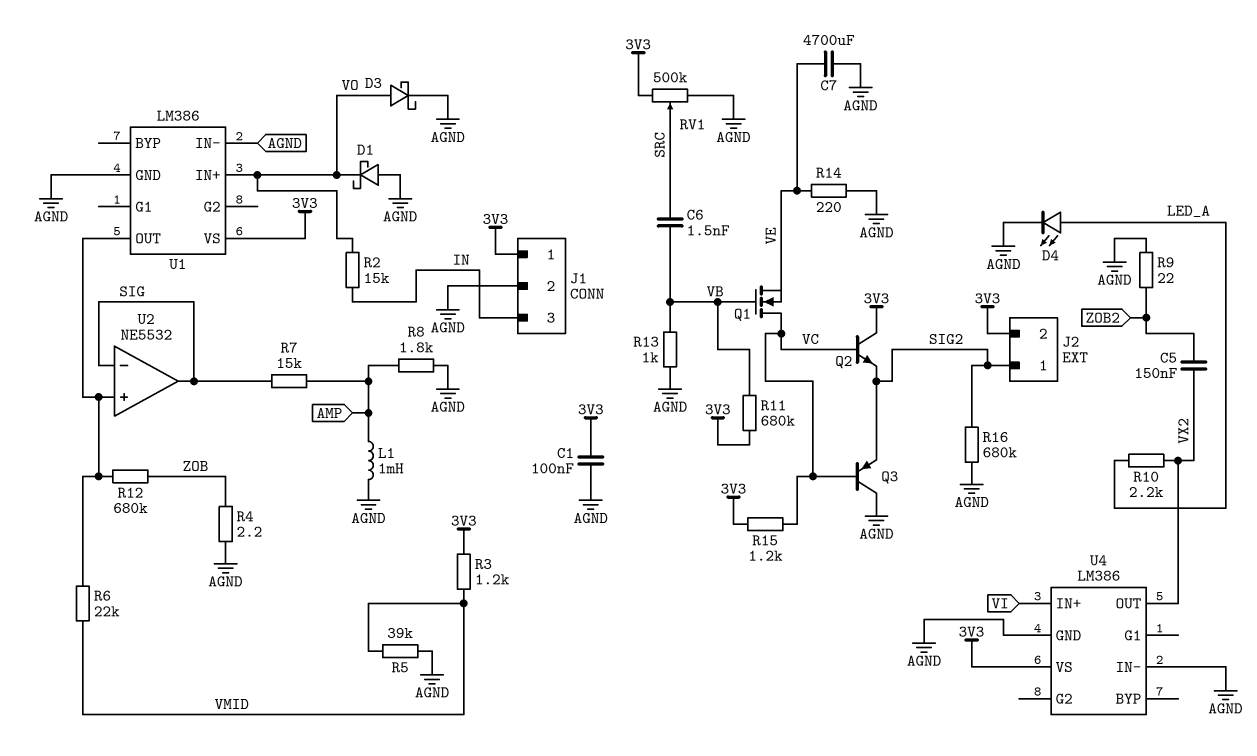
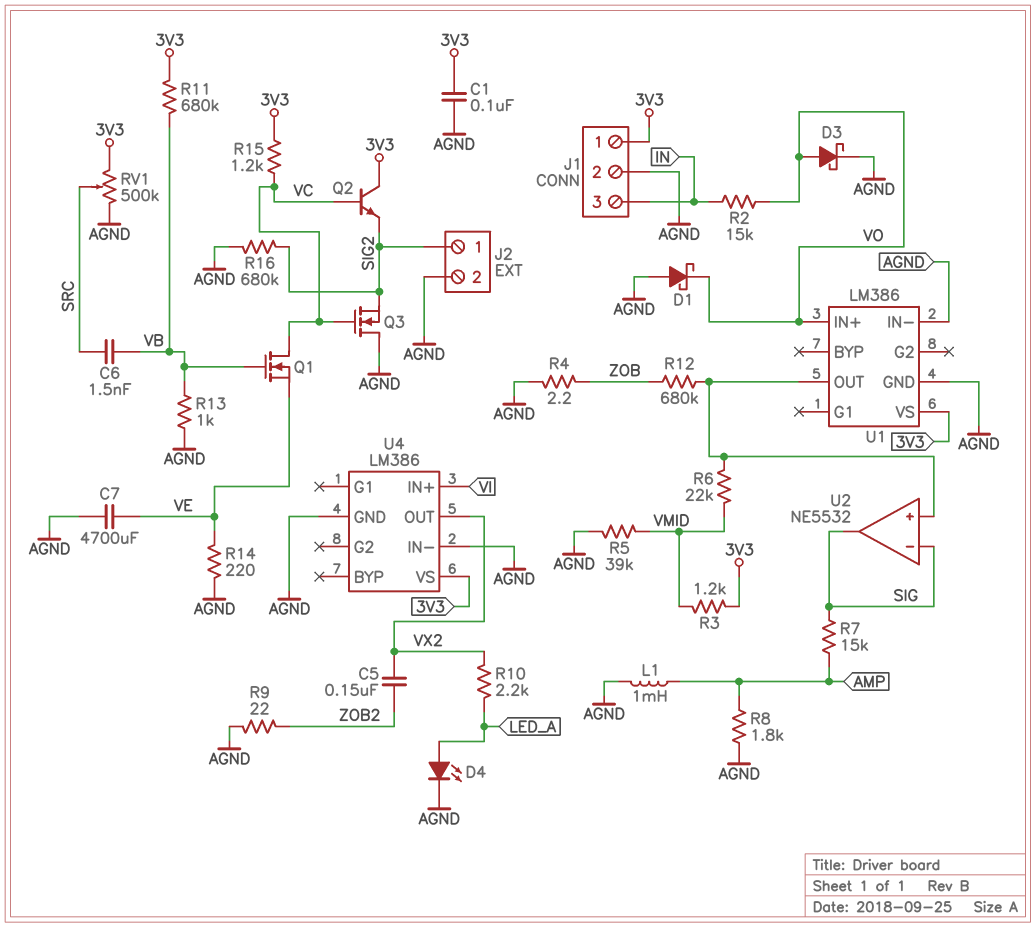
J2 pin 2: 3V3 -> AGND
Q3: PNP (B VC, C AGND, E SIG2) -> NMOS (G VC, D AGND, S SIG2)

